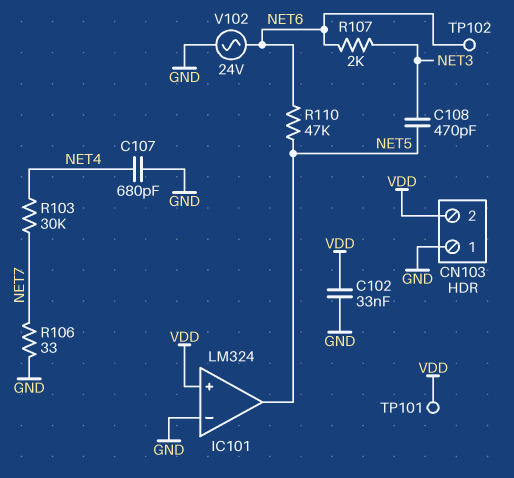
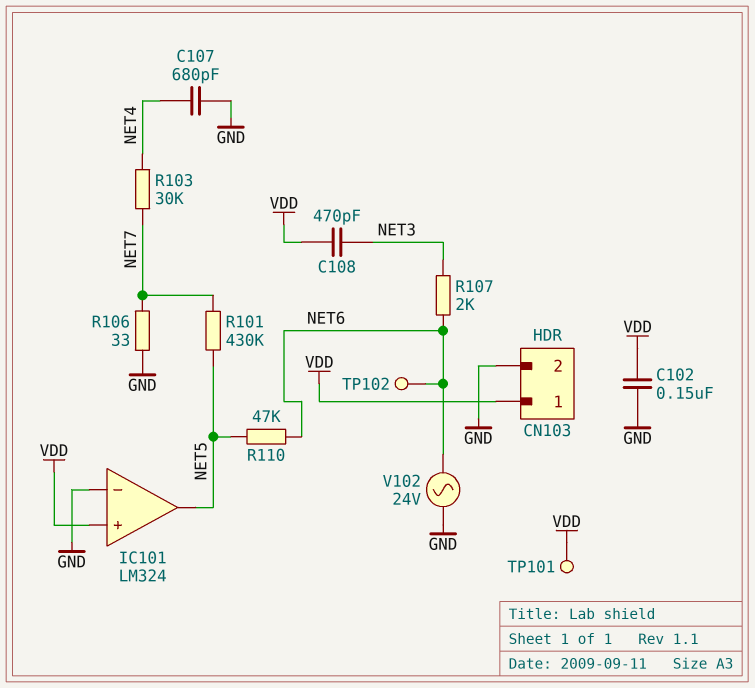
C102: 33nF (GND, VDD) -> 150nF (GND, VDD)
C108: 470pF (NET3, NET5) -> 470pF (NET3, VDD)
CN103 pin 1: GND -> VDD
CN103 pin 2: VDD -> GND
R101: none -> 430k (NET5, NET7)

